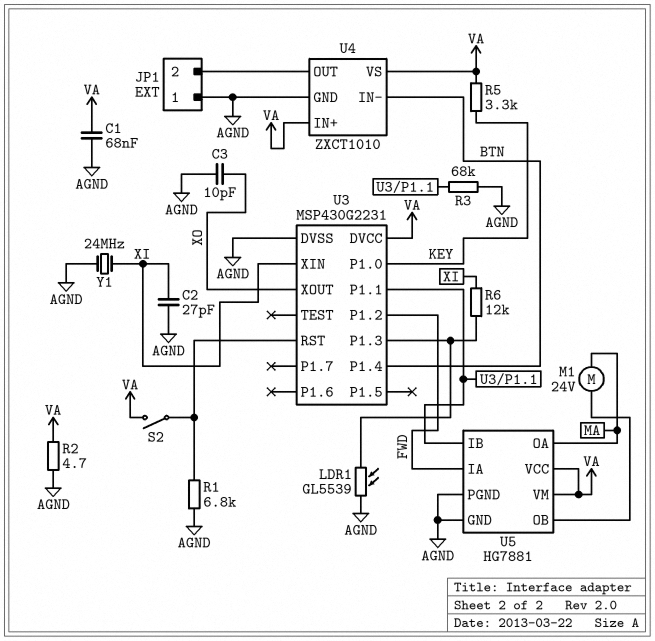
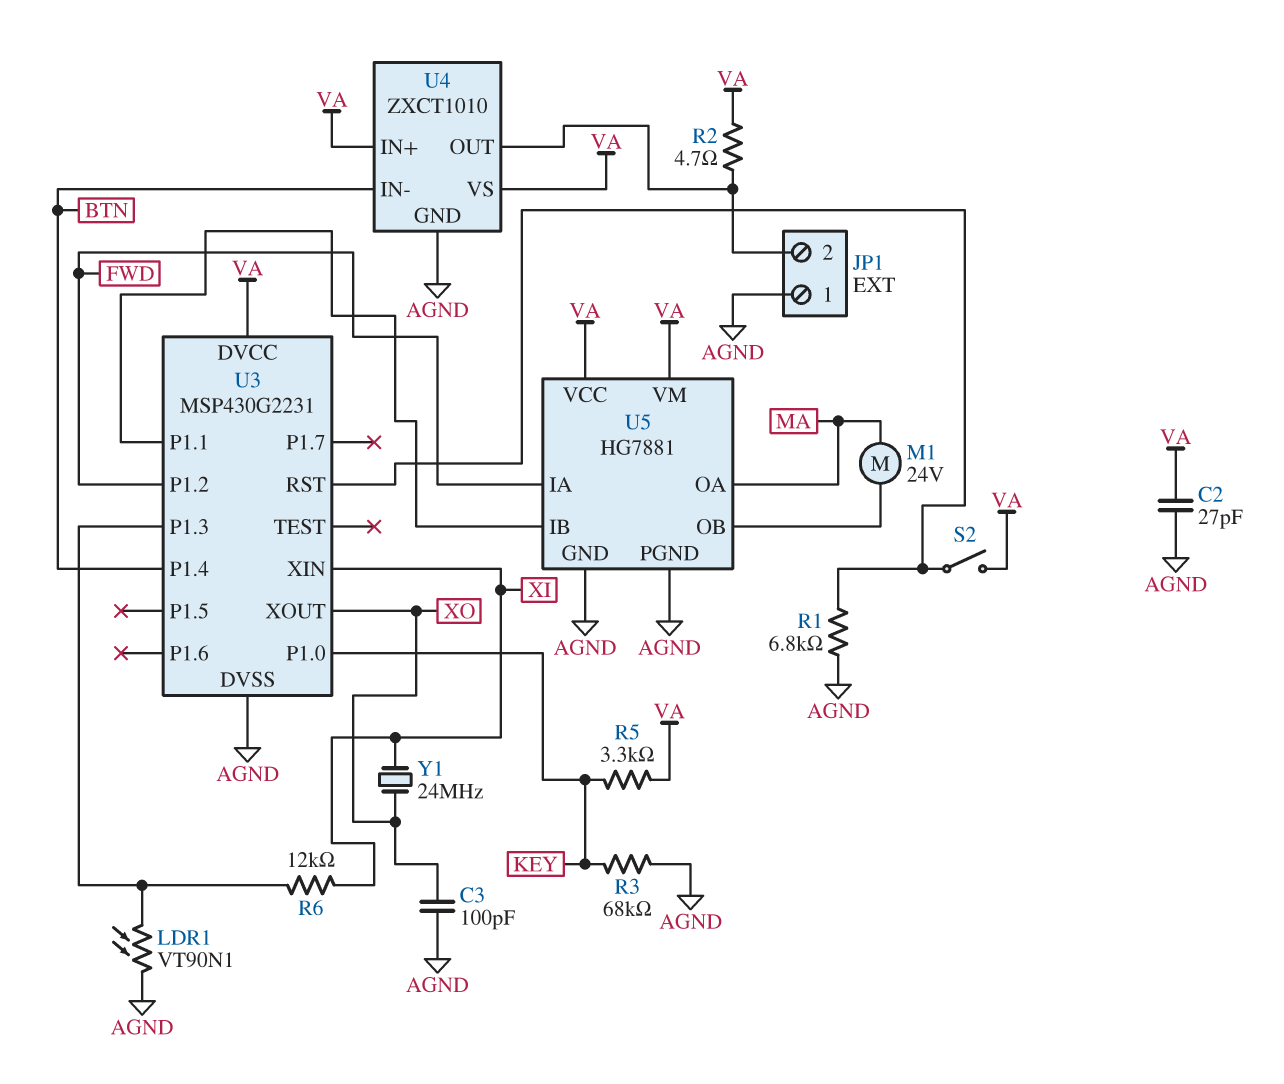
C1: 68nF (AGND, VA) -> none
C2: 27pF (AGND, XI) -> 27pF (AGND, VA)
C3: 10pF (AGND, XO) -> 100pF (AGND, XO)
LDR1: GL5539 (AGND, U3/P1.3) -> VT90N1 (AGND, U3/P1.3)
R2: 4.7 (AGND, VA) -> 4.7 (JP1/2, VA)
R3: 68k (AGND, U3/P1.1) -> 68k (AGND, KEY)
Y1: 24MHz (AGND, XI) -> 24MHz (XI, XO)

